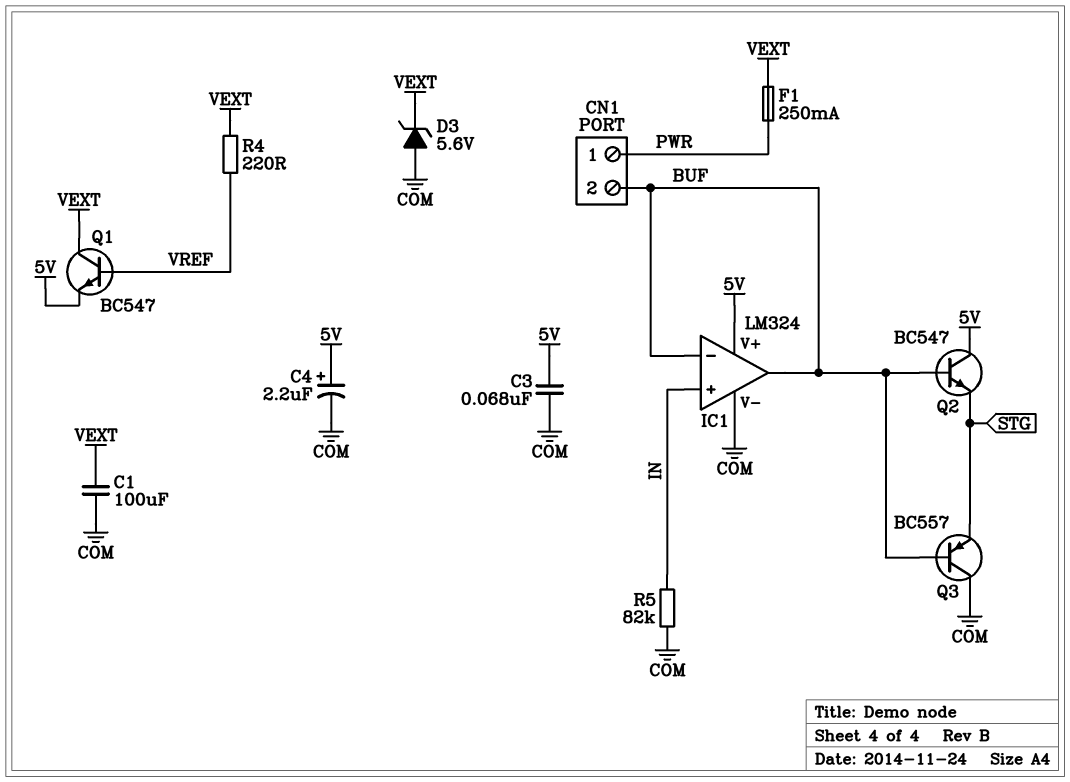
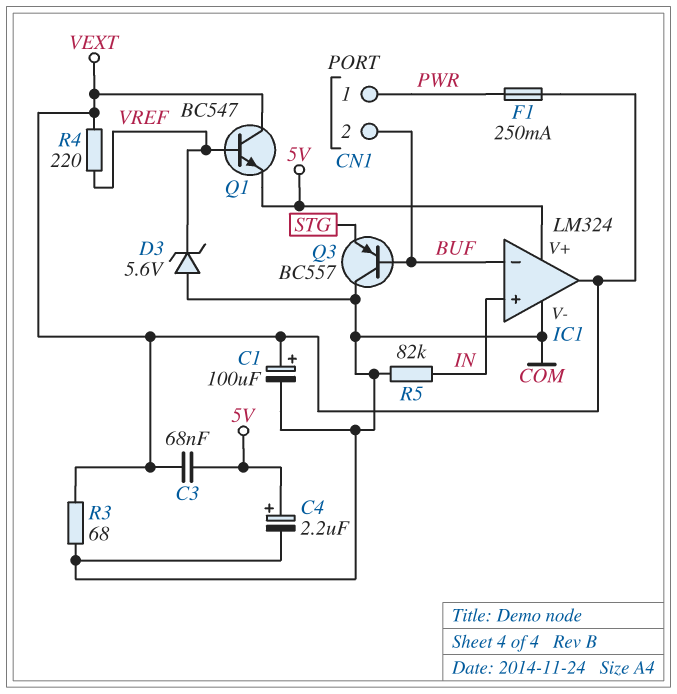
C1: 100uF (COM, VEXT) -> 100uF (plus VEXT, minus COM)
C3: 68nF (5V, COM) -> 68nF (5V, VEXT)
D3: zener 5.6V (A COM, K VEXT) -> zener 5.6V (A COM, K VREF)
IC1 pin out: BUF -> VEXT
Q2: NPN BC547 (B BUF, C 5V, E STG) -> none
R3: none -> 68 (COM, VEXT)

